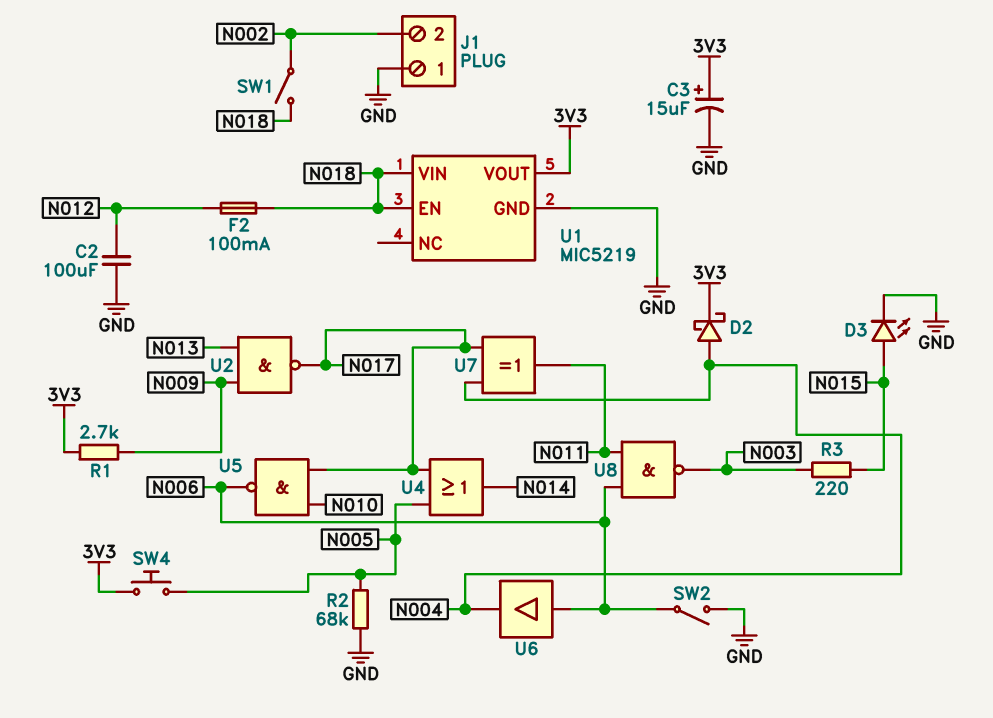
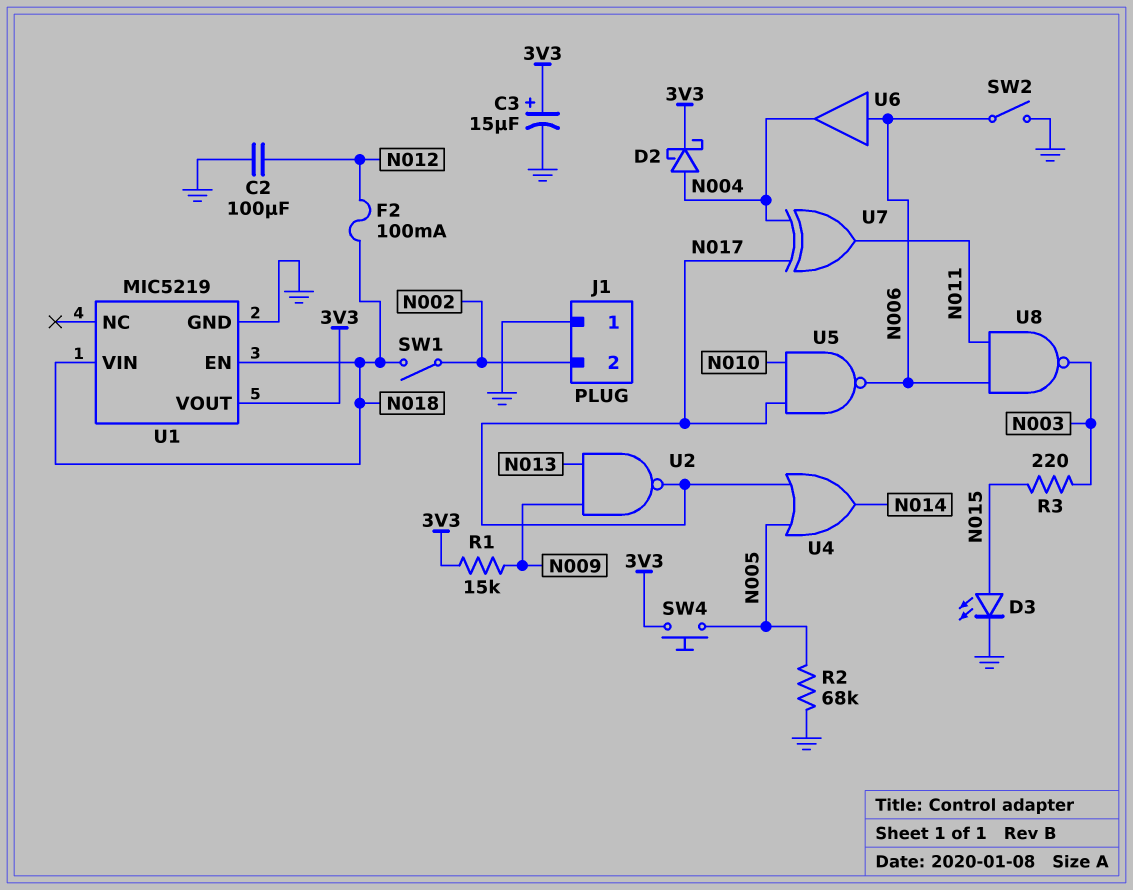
R1: 2.7k (3V3, N009) -> 15k (3V3, N009)

